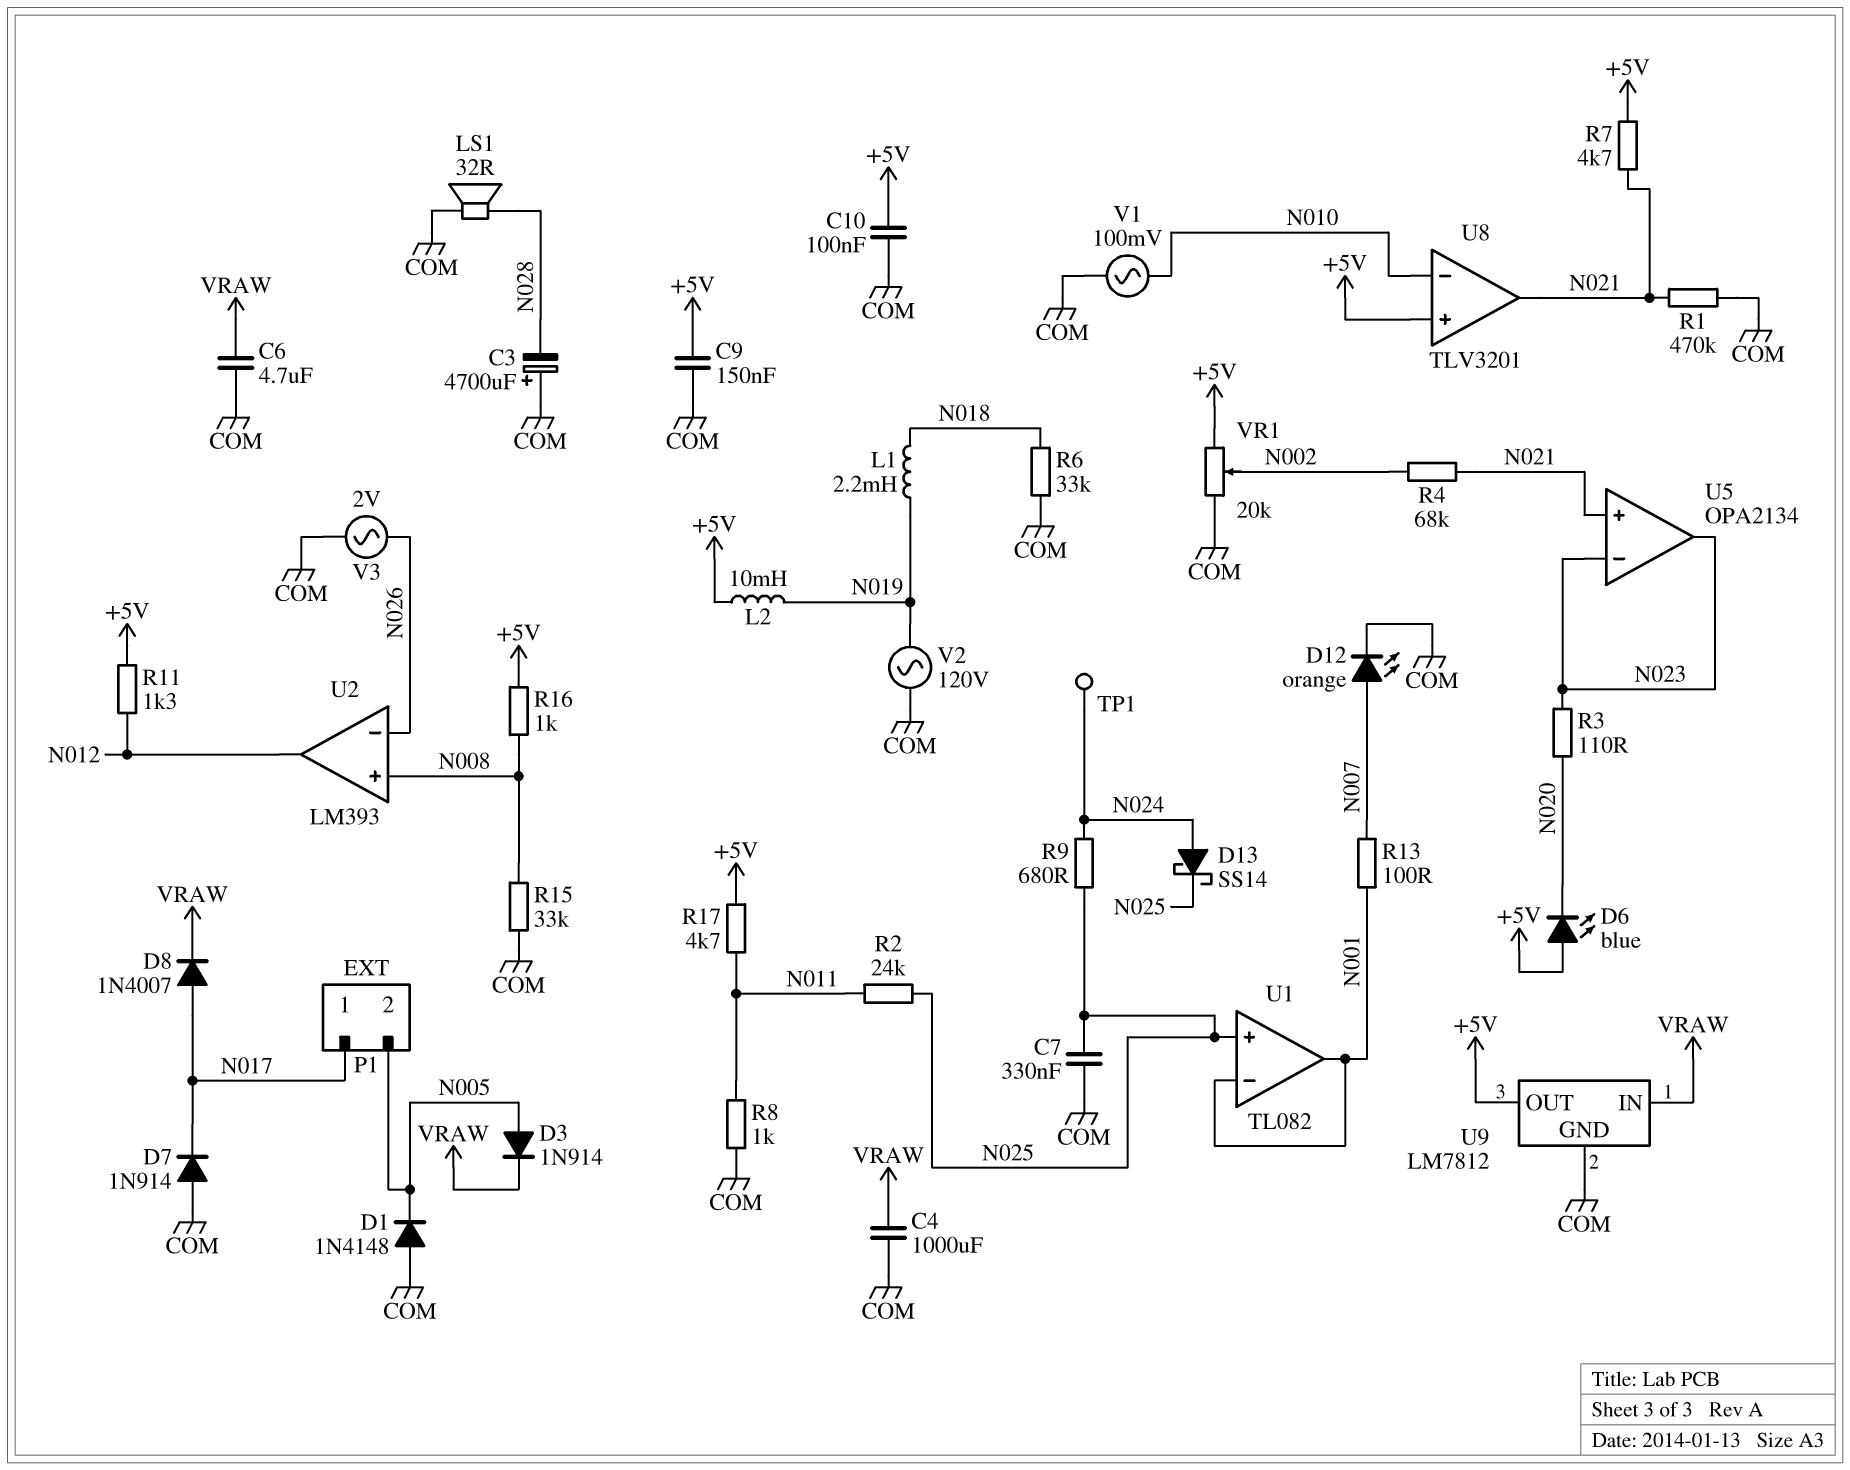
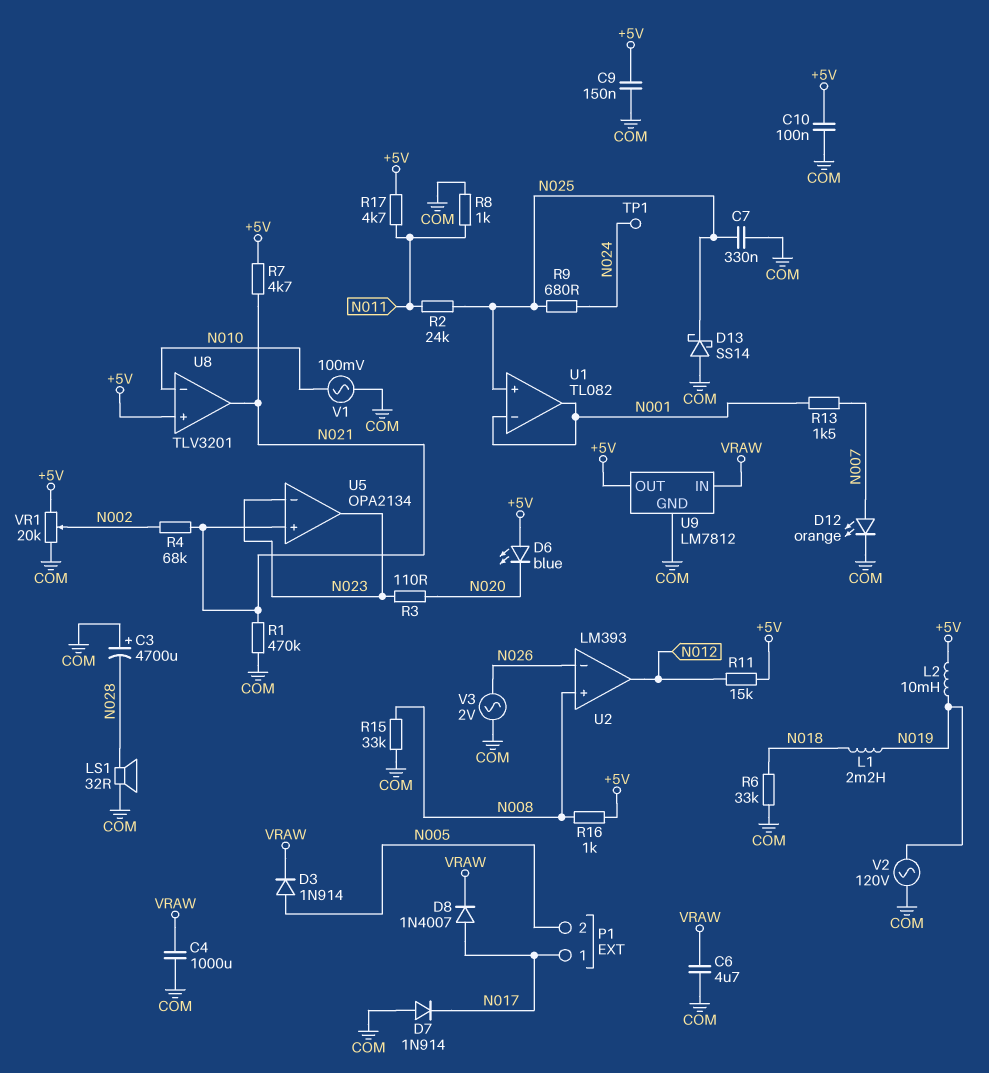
D1: diode 1N4148 (A COM, K N005) -> none
D13: schottky SS14 (A N024, K N025) -> schottky SS14 (A COM, K N025)
R11: 1.3k (+5V, N012) -> 15k (+5V, N012)
R13: 100 (N001, N007) -> 1.5k (N001, N007)

